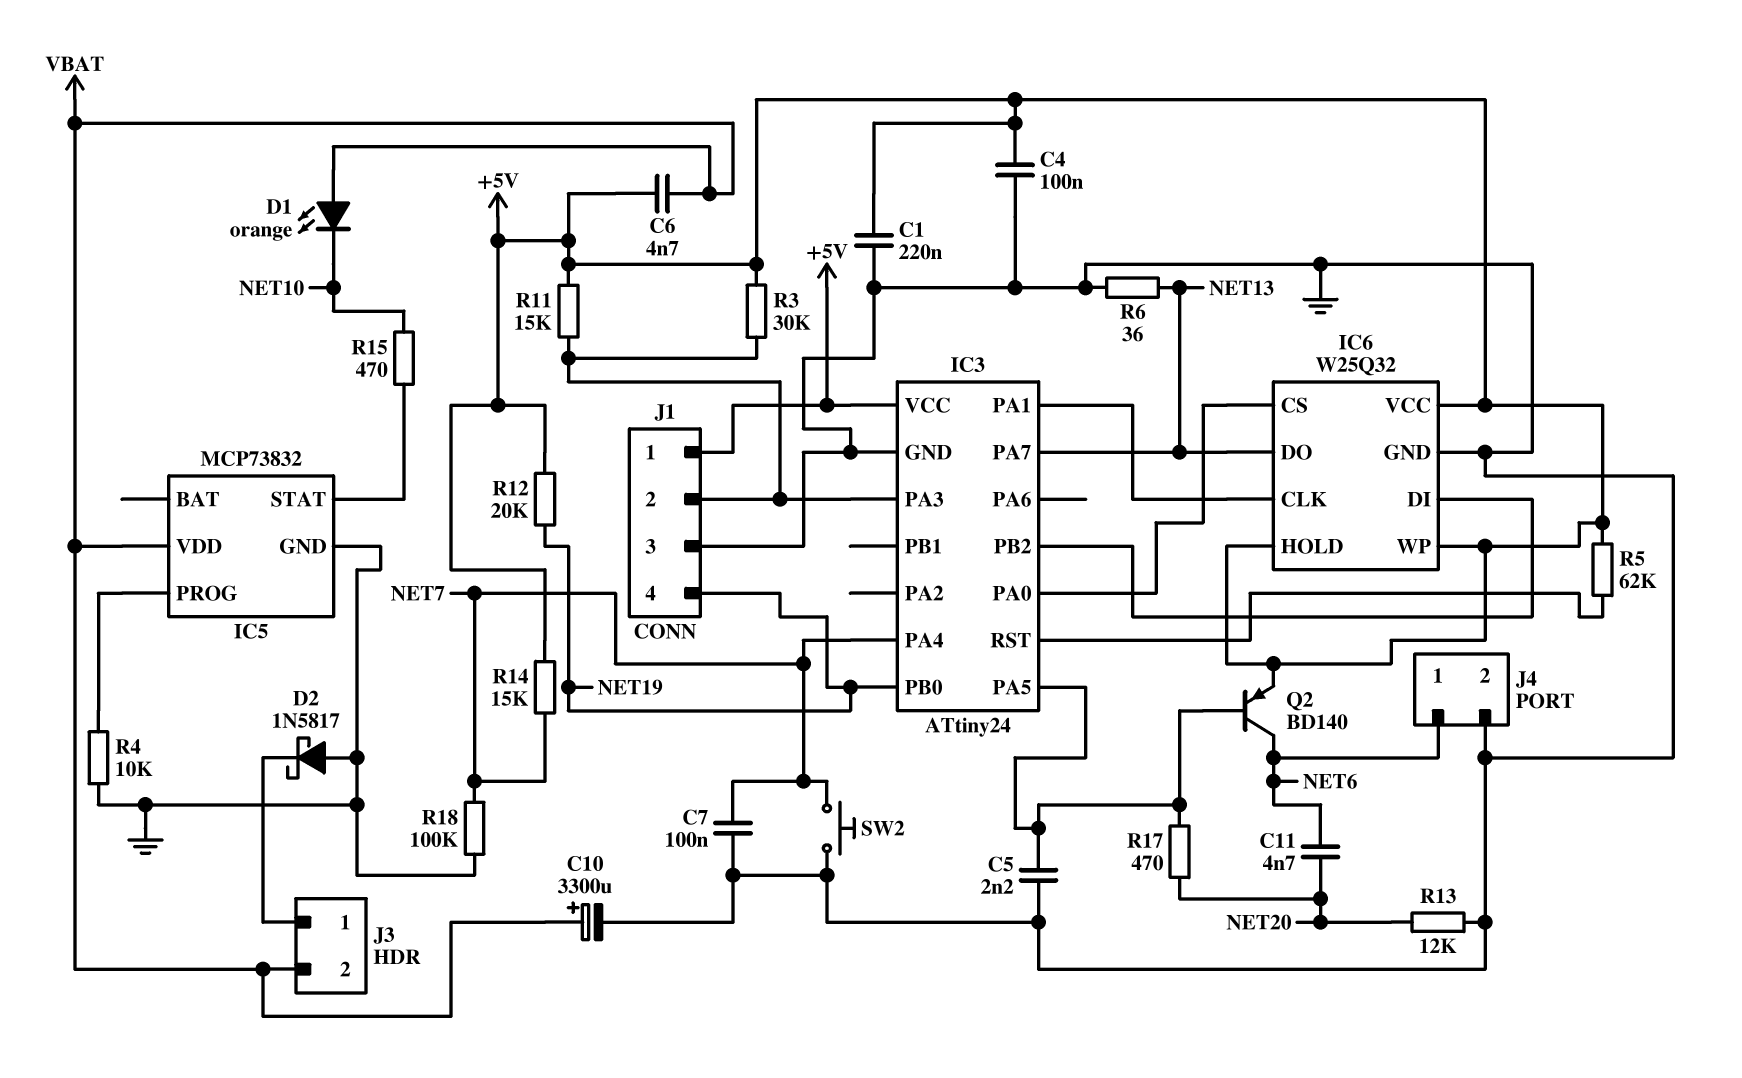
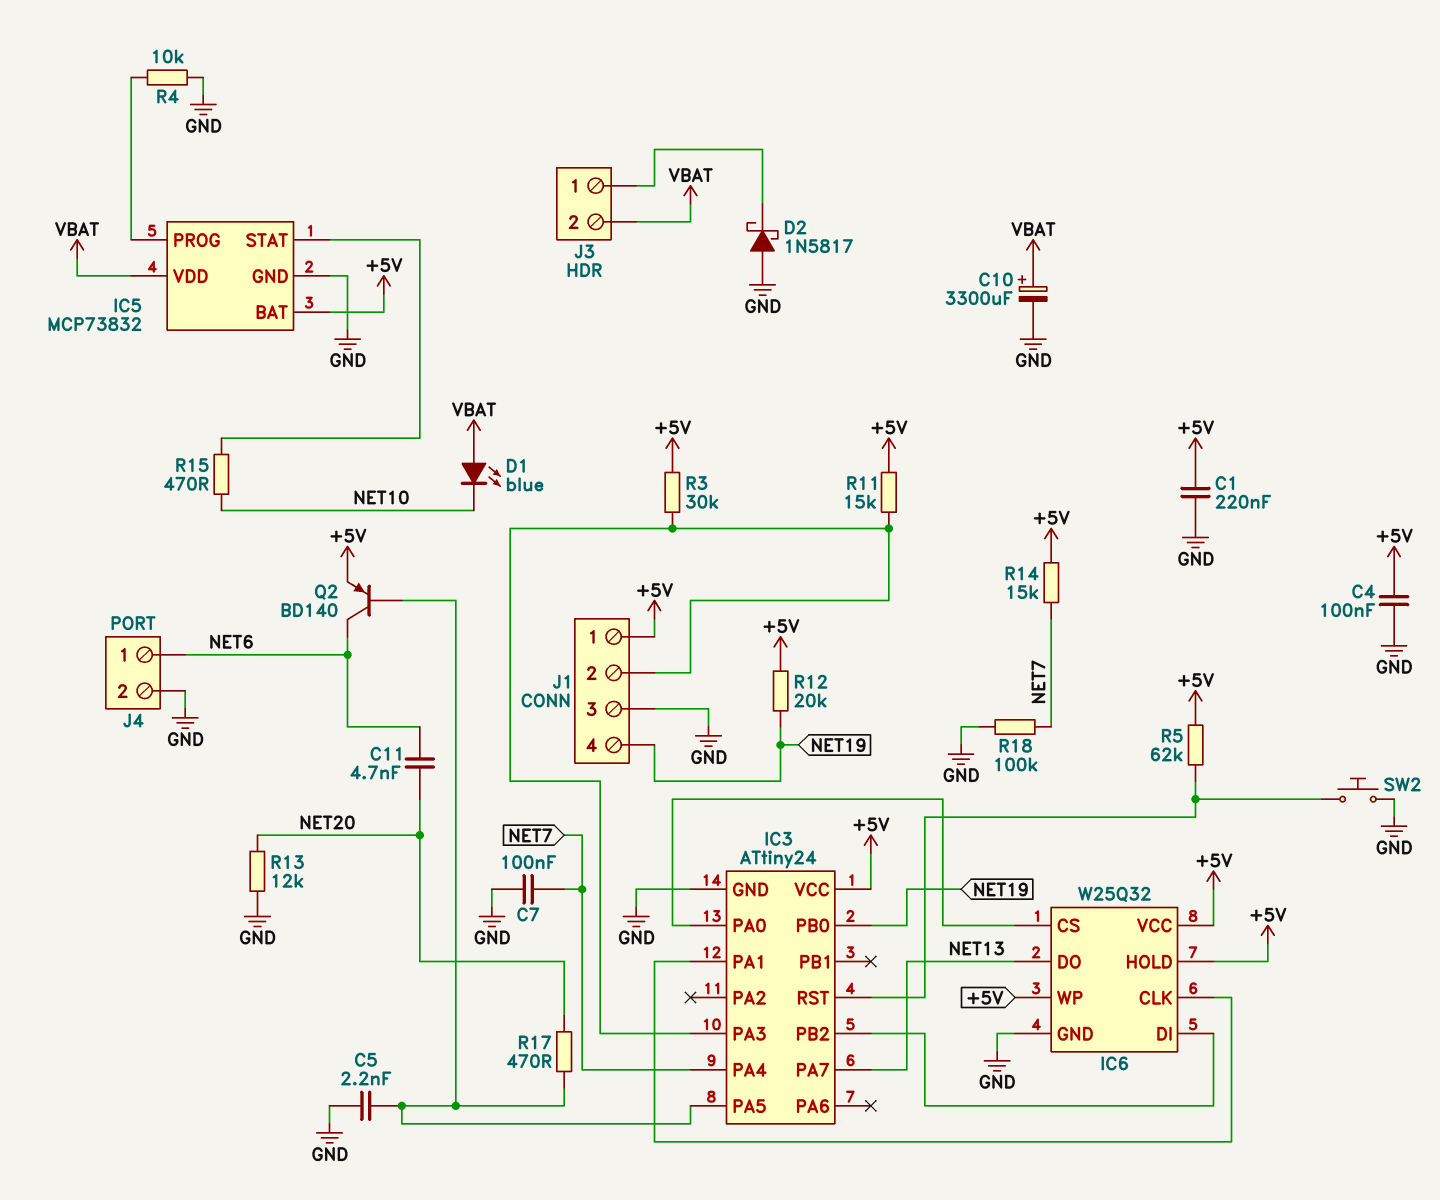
C6: 4.7nF (+5V, VBAT) -> none
D1: LED orange (A VBAT, K NET10) -> LED blue (A VBAT, K NET10)
IC5 pin BAT: none -> +5V
R6: 36 (GND, NET13) -> none
SW2: button (GND, NET7) -> button (GND, IC3/RST)

